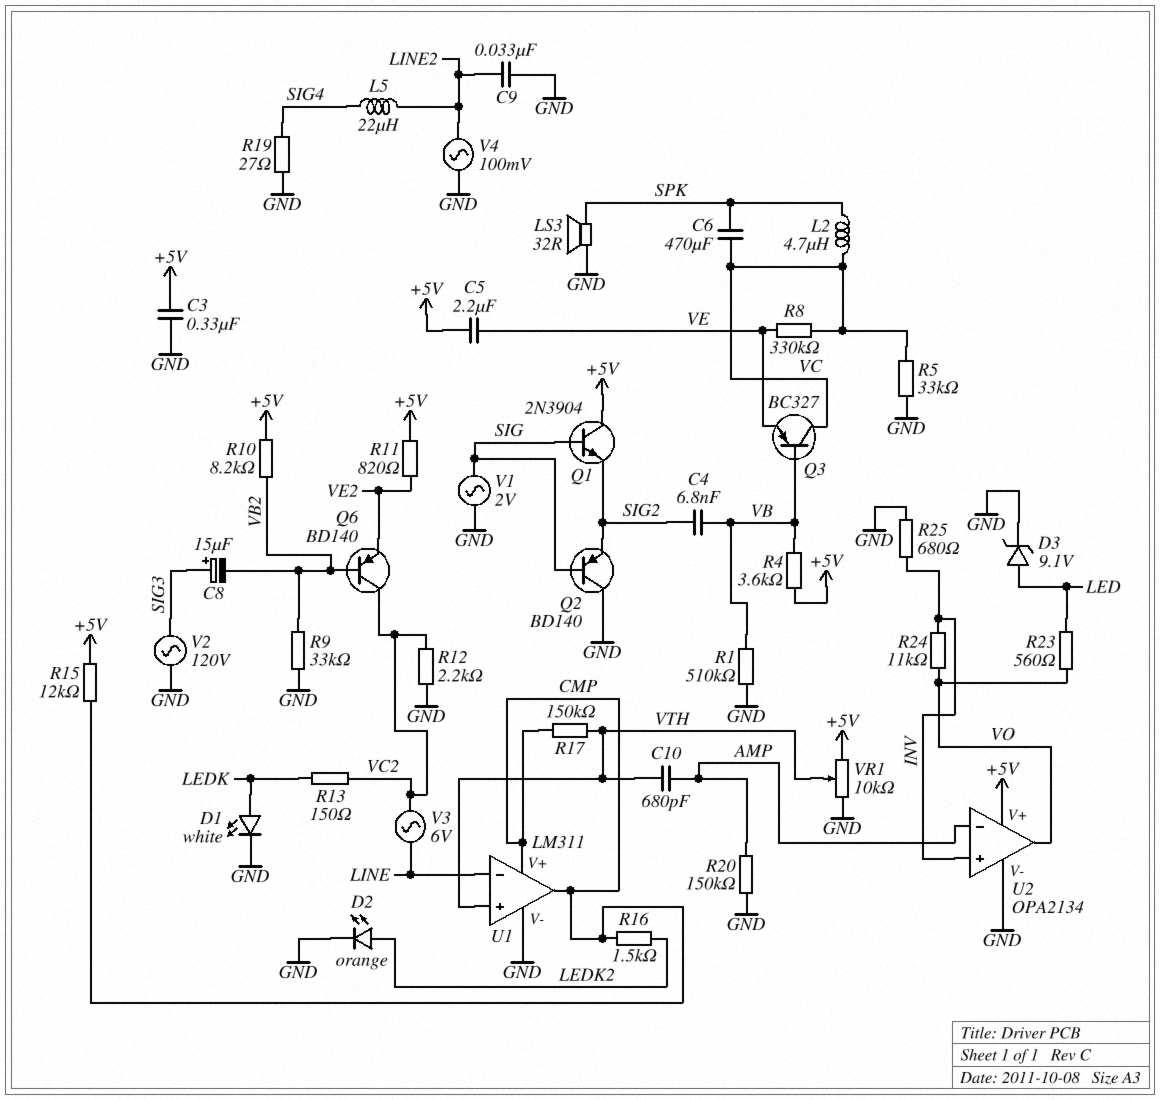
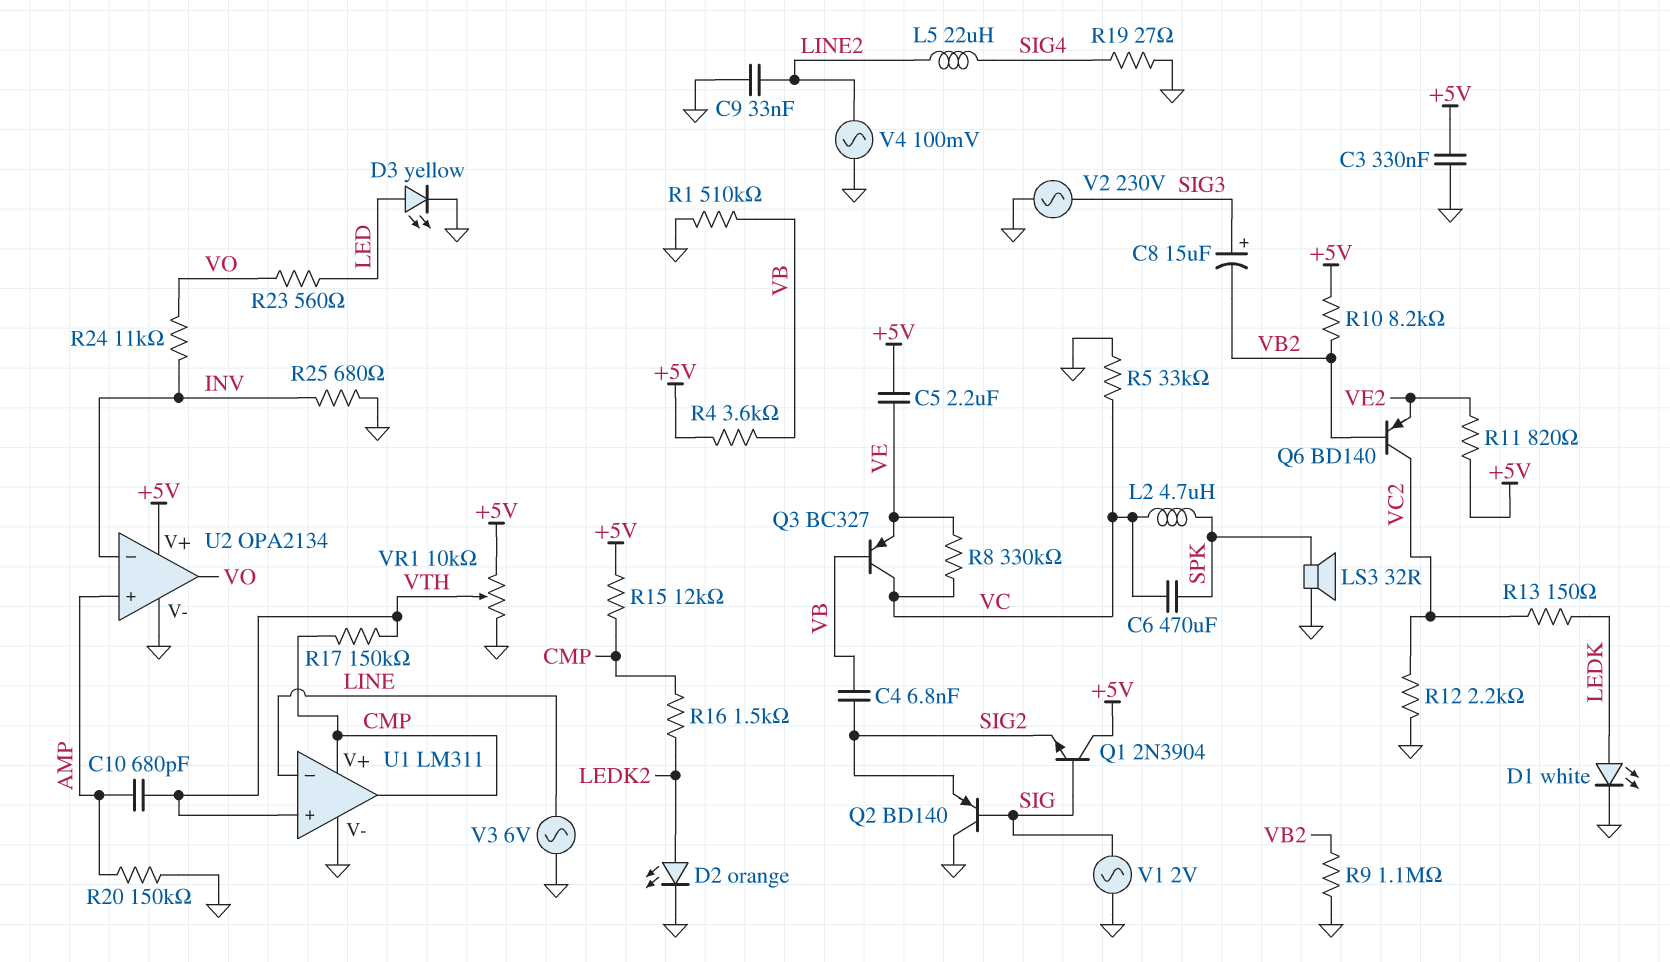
D3: zener 9.1V (A LED, K GND) -> LED yellow (A LED, K GND)
R9: 33k (GND, VB2) -> 1.1M (GND, VB2)
U2 pin in+: INV -> AMP
U2 pin in-: AMP -> INV
V2: AC 120V (GND, SIG3) -> AC 230V (GND, SIG3)
V3: AC 6V (LINE, VC2) -> AC 6V (GND, LINE)

